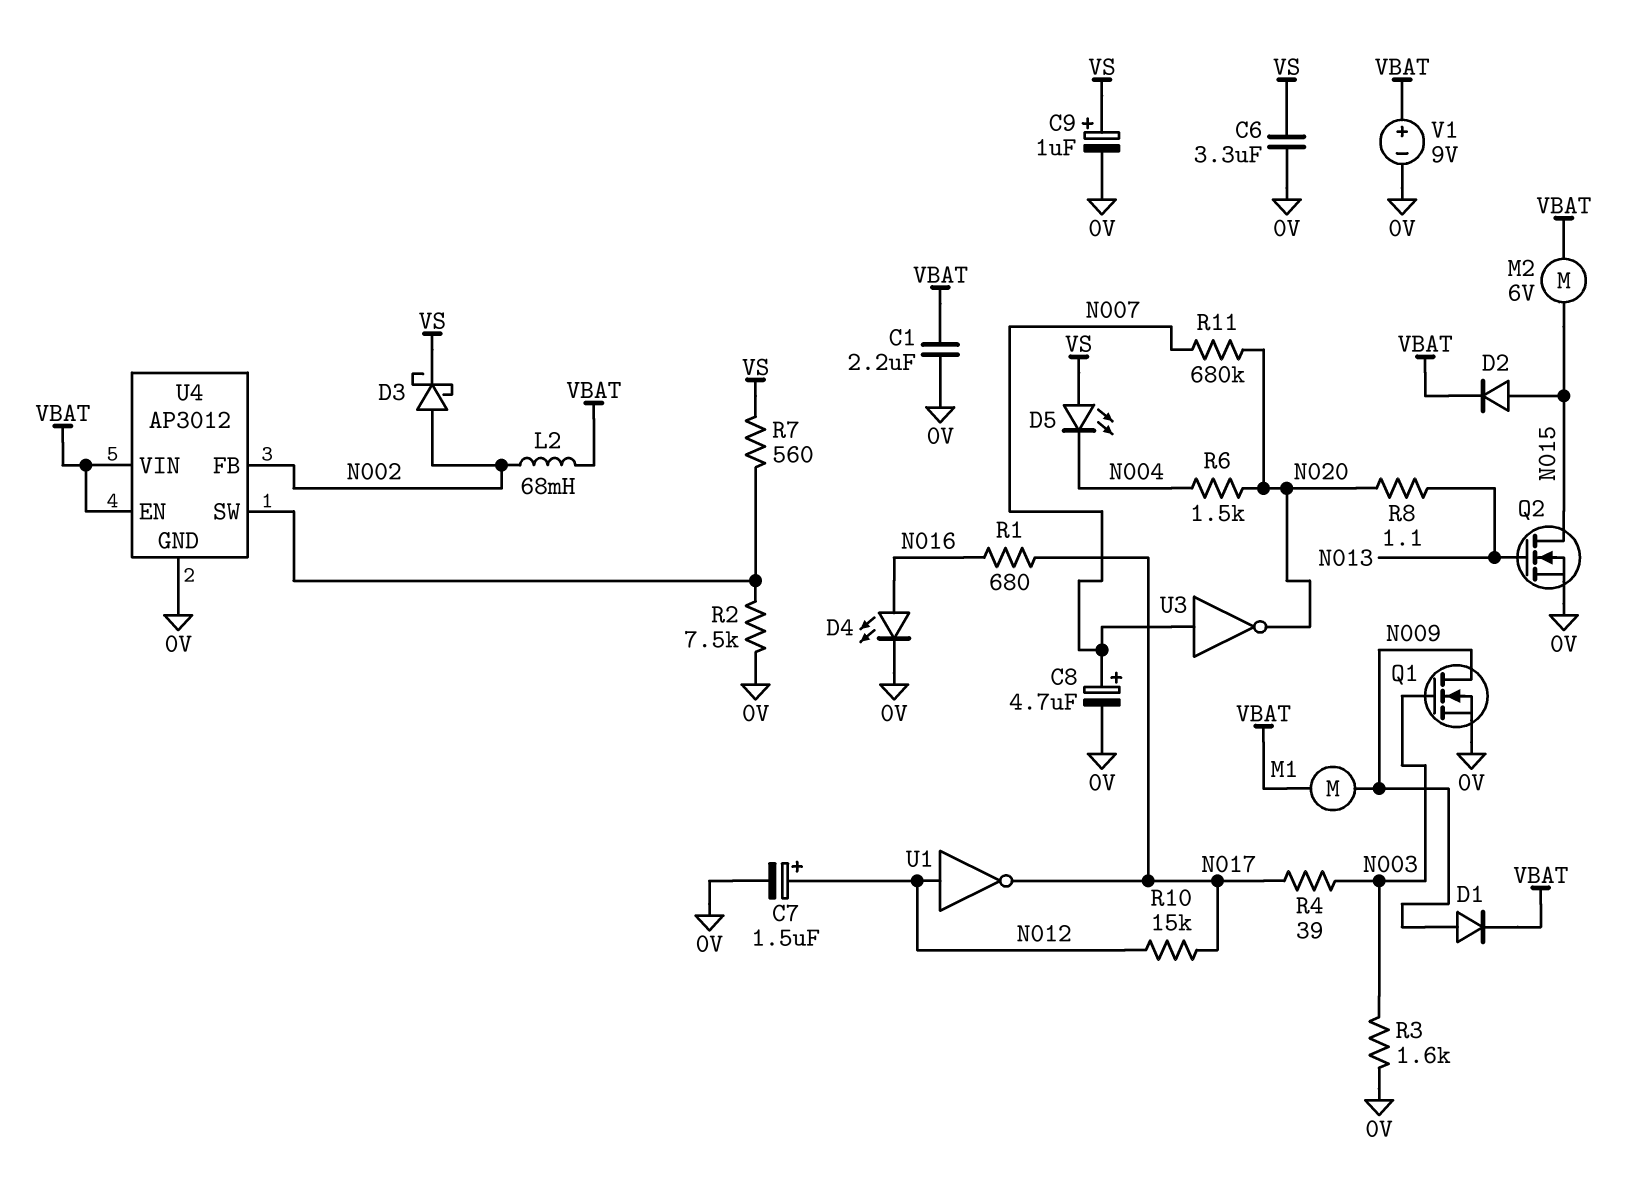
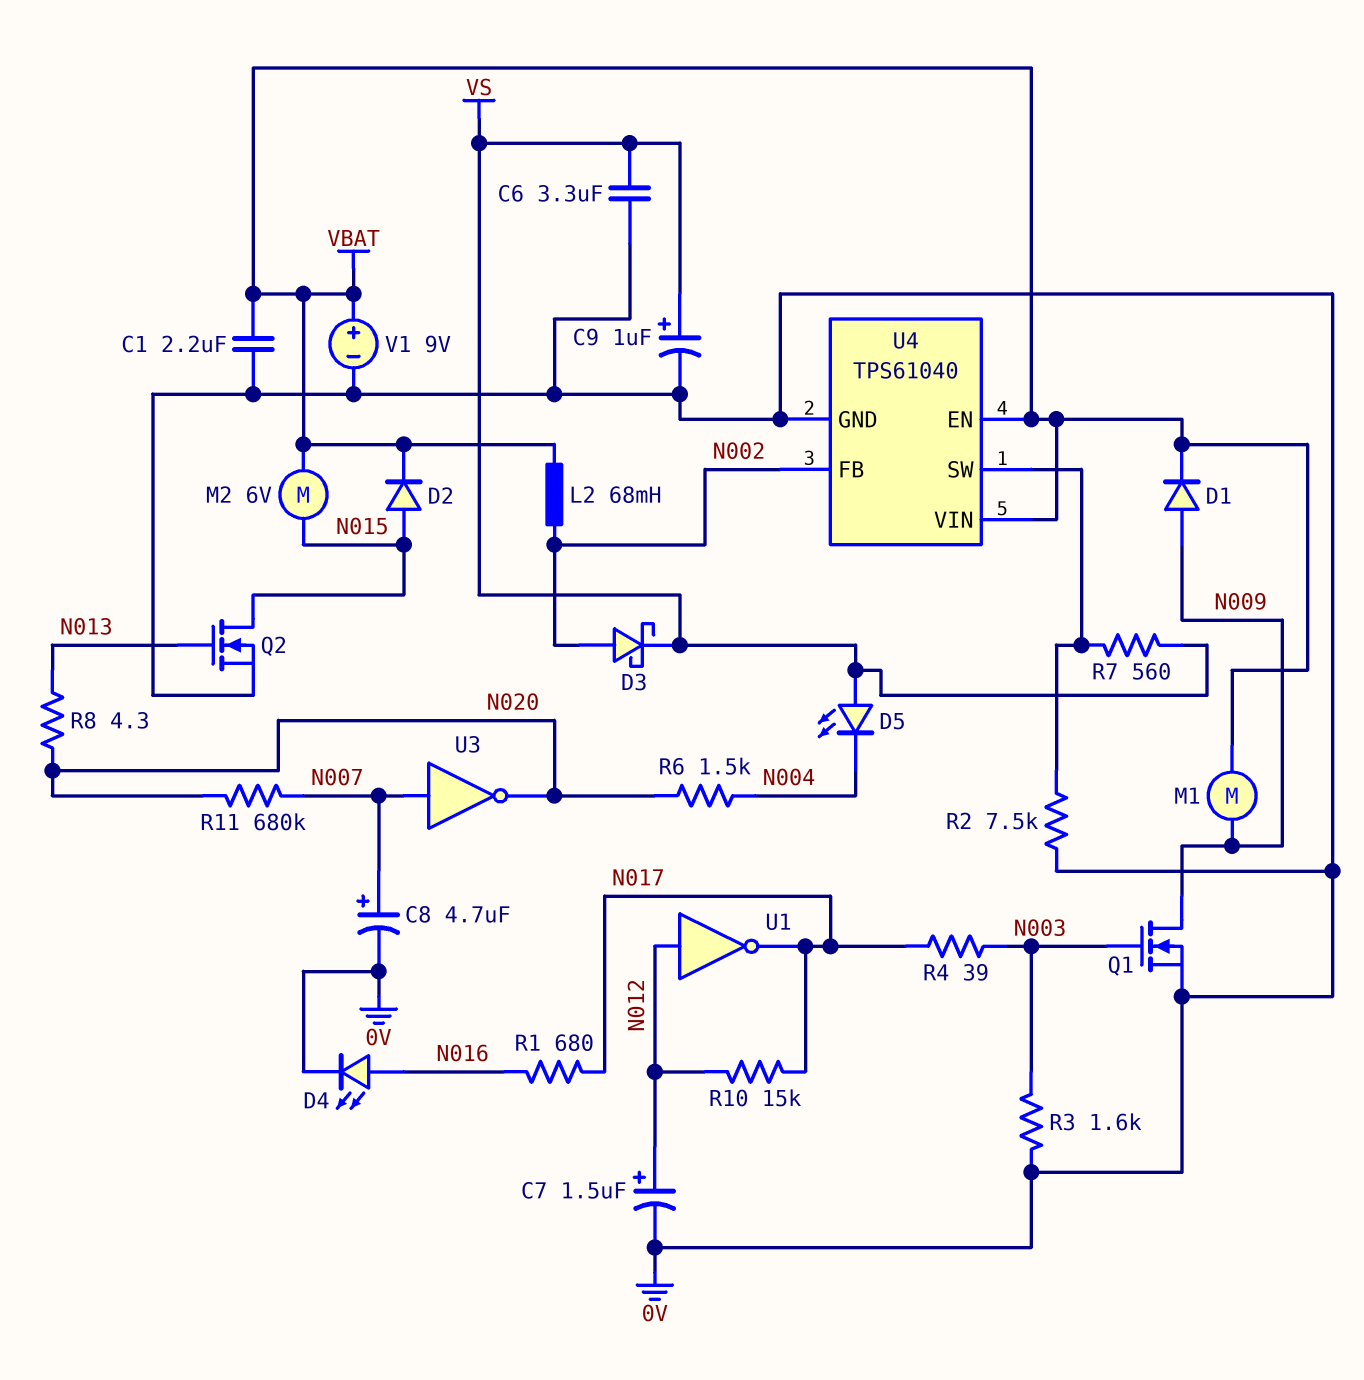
R8: 1.1 (N013, N020) -> 4.3 (N013, N020)
U4: AP3012 -> TPS61040

